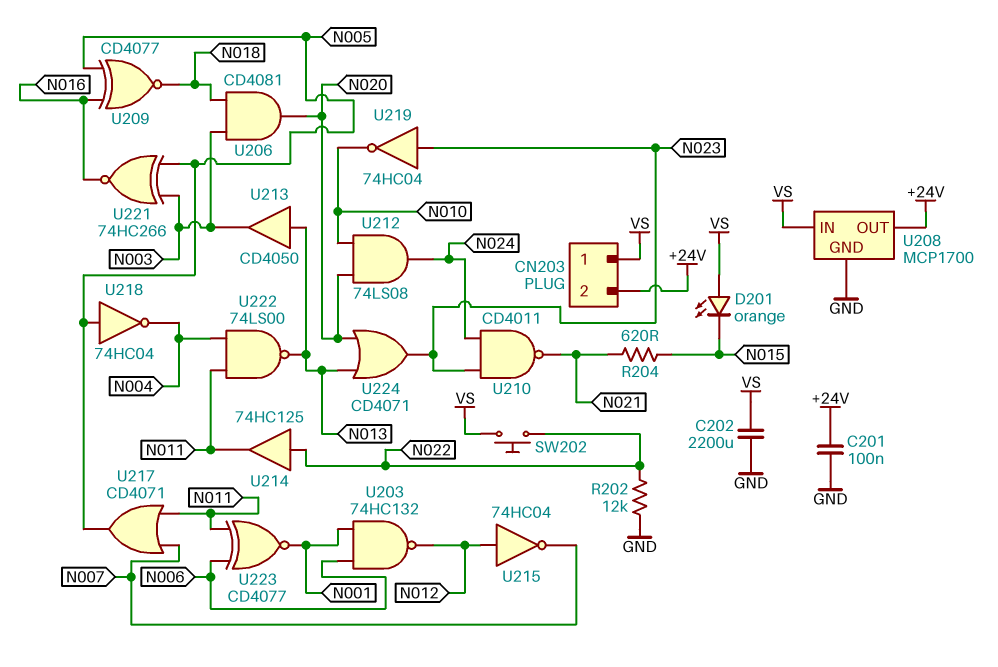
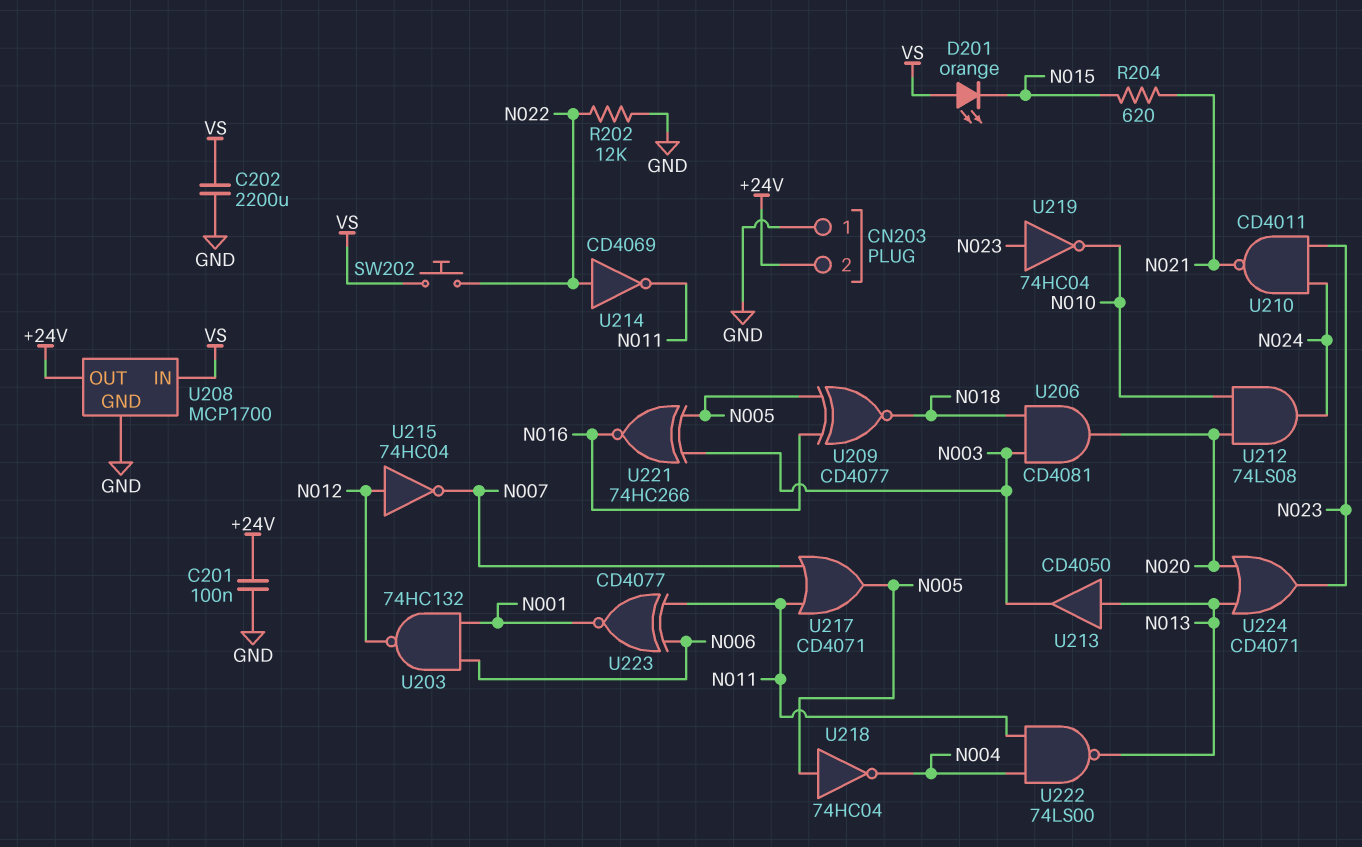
CN203 pin 1: VS -> GND
U214: buffer 74HC125 (in N022, out N011) -> NOT CD4069 (in N022, out N011)

